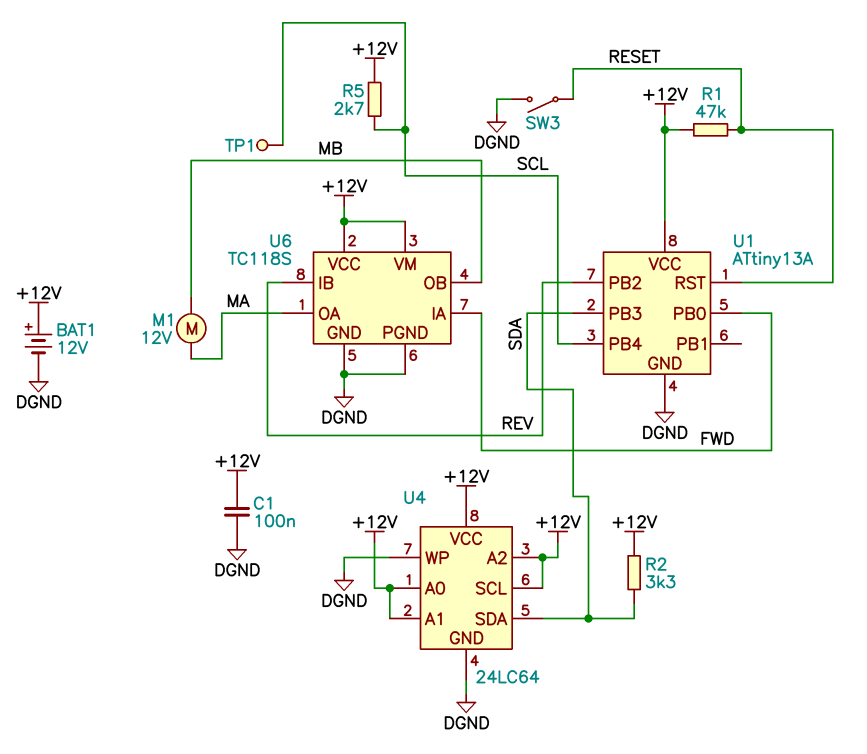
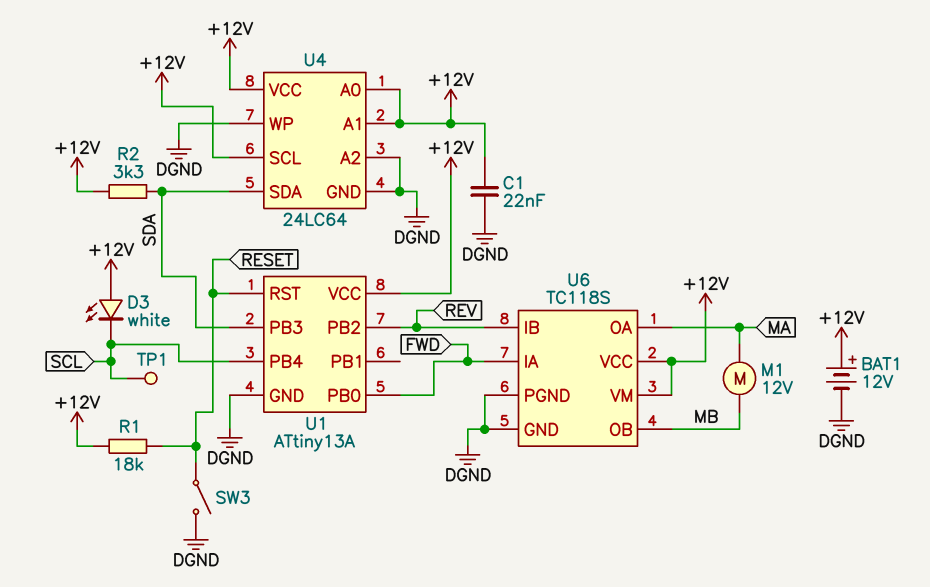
C1: 100nF (+12V, DGND) -> 22nF (+12V, DGND)
D3: none -> LED white (A +12V, K SCL)
R1: 47k (+12V, RESET) -> 18k (+12V, RESET)
R5: 2.7k (+12V, SCL) -> none
U4 pin A2: +12V -> DGND

